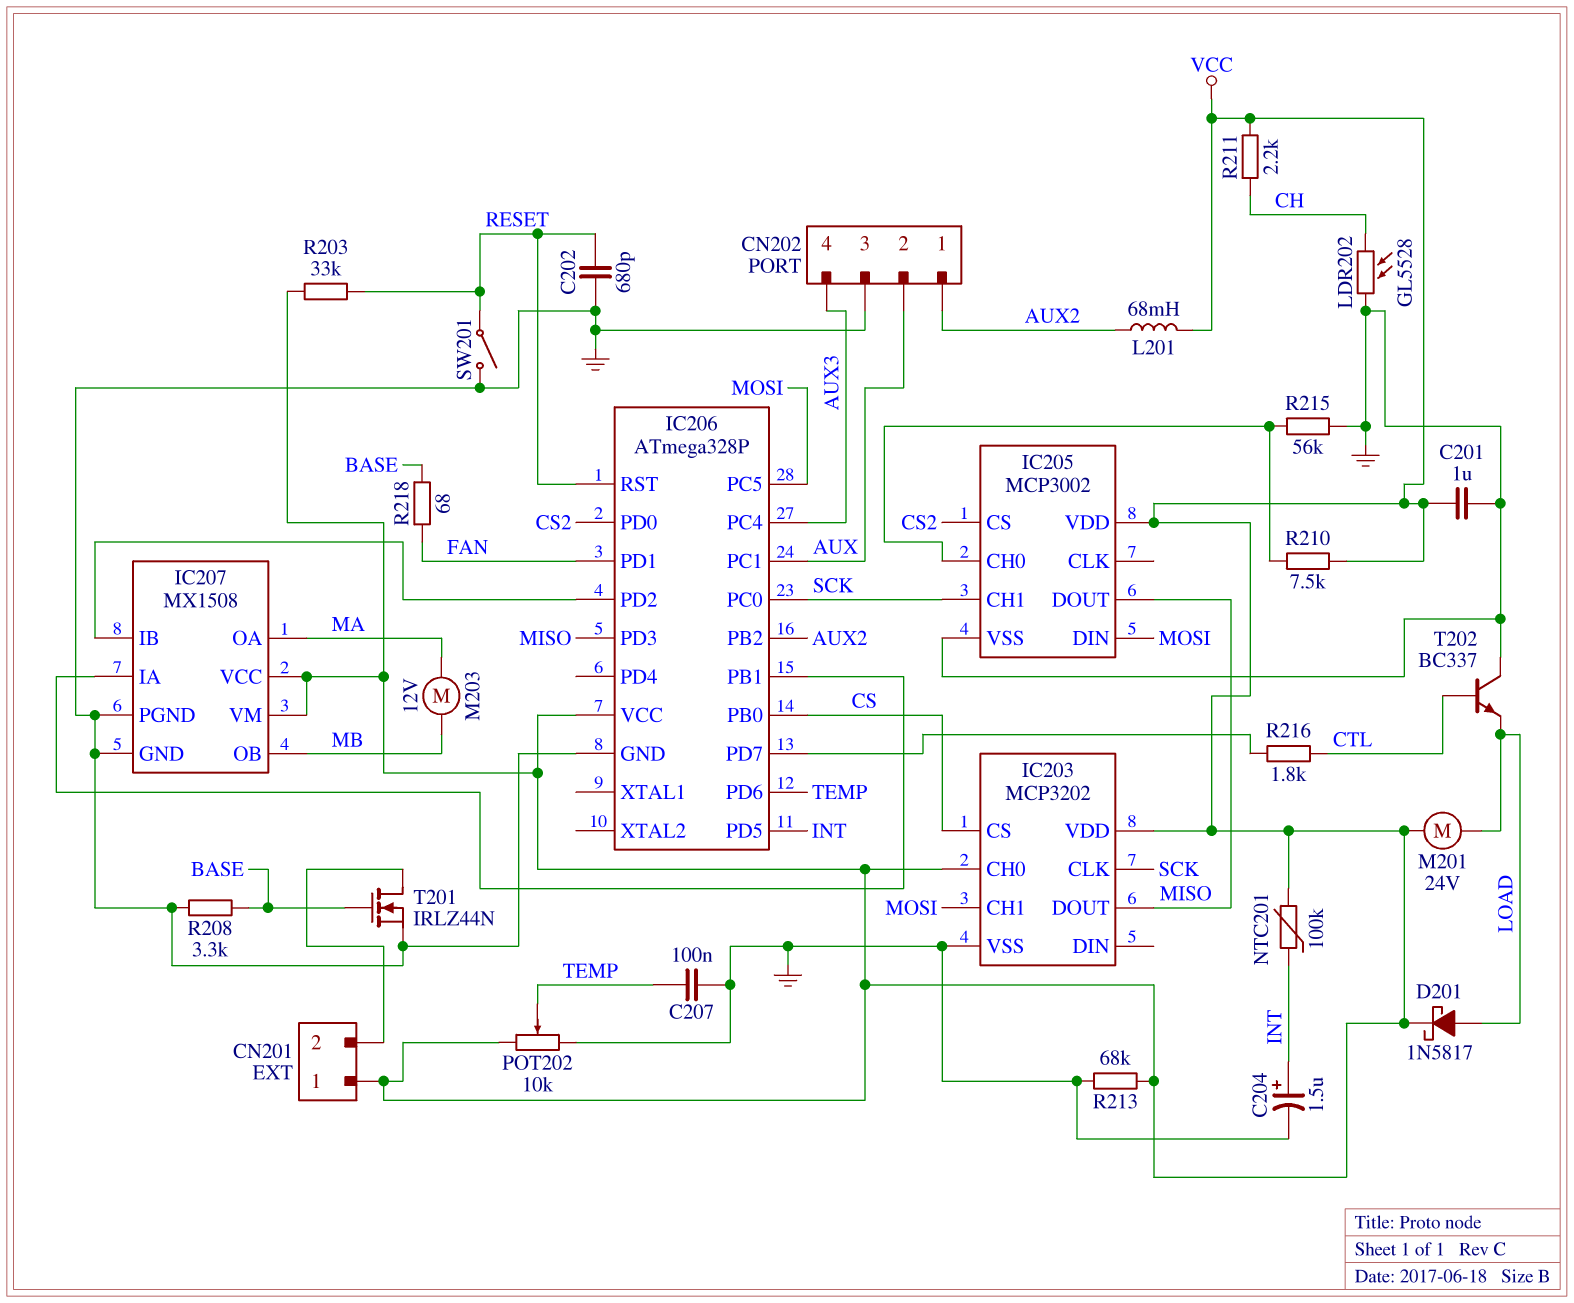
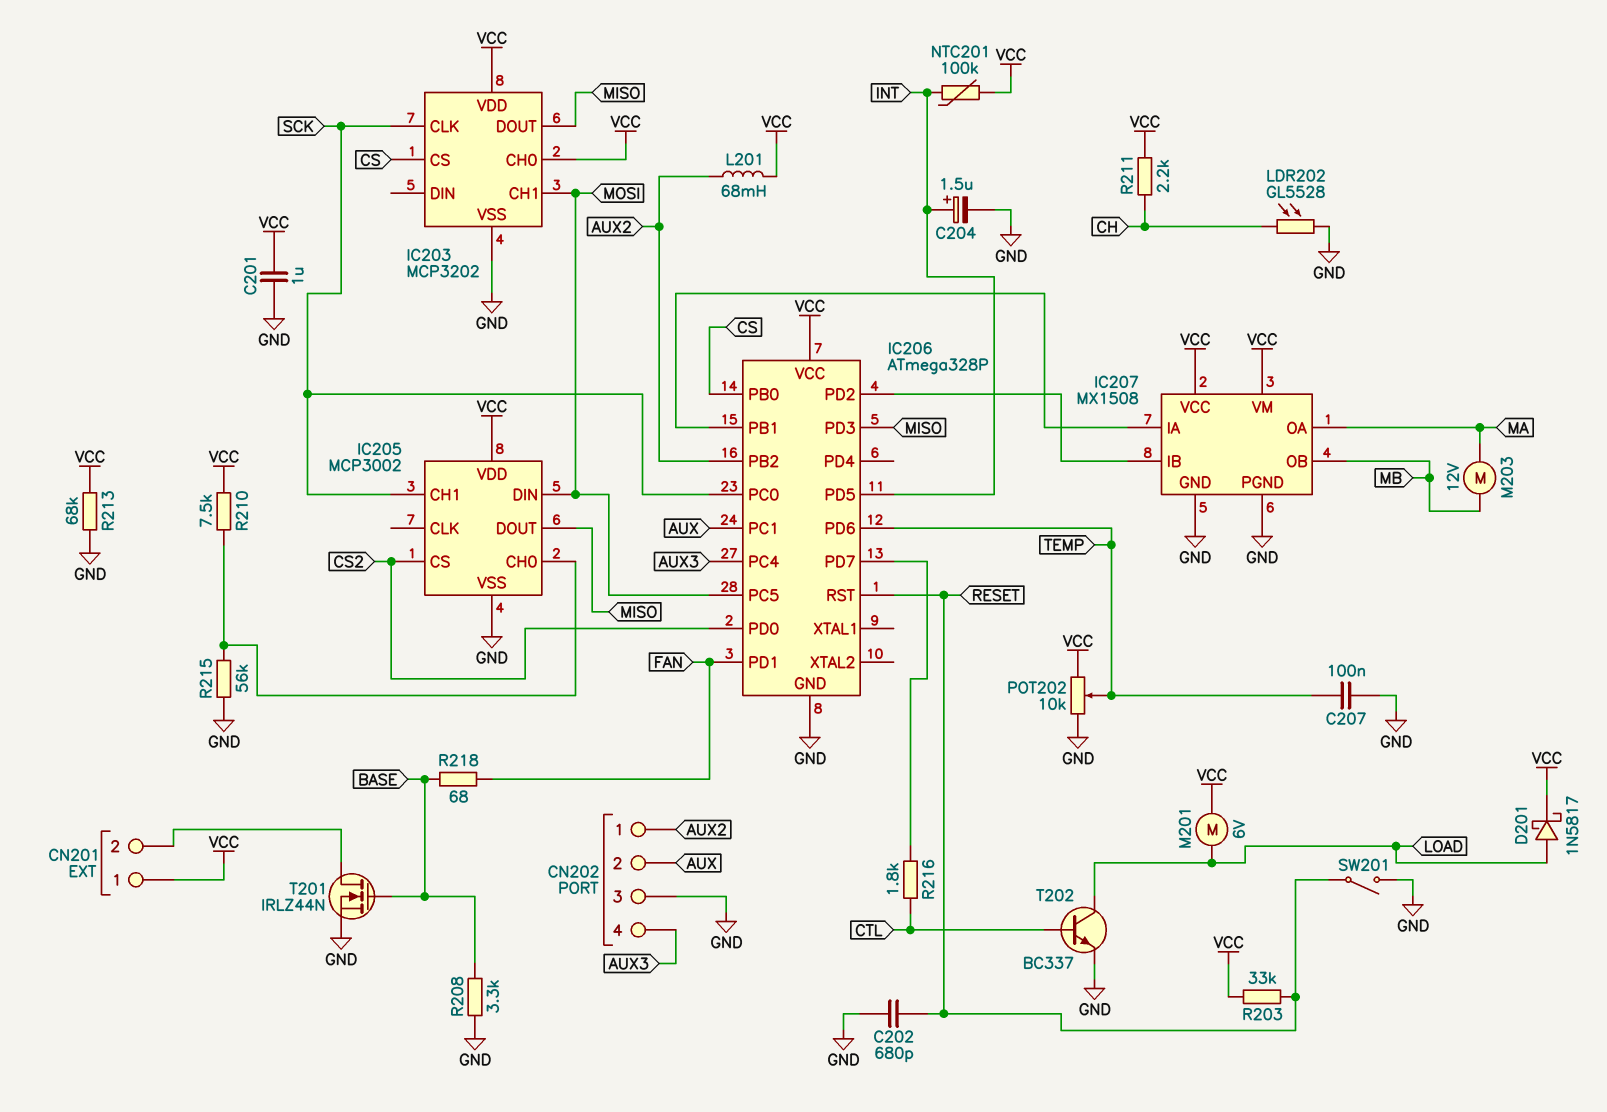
M201: motor 24V (LOAD, VCC) -> motor 6V (LOAD, VCC)
T202: NPN BC337 (B CTL, C GND, E LOAD) -> NPN BC337 (B CTL, C LOAD, E GND)

